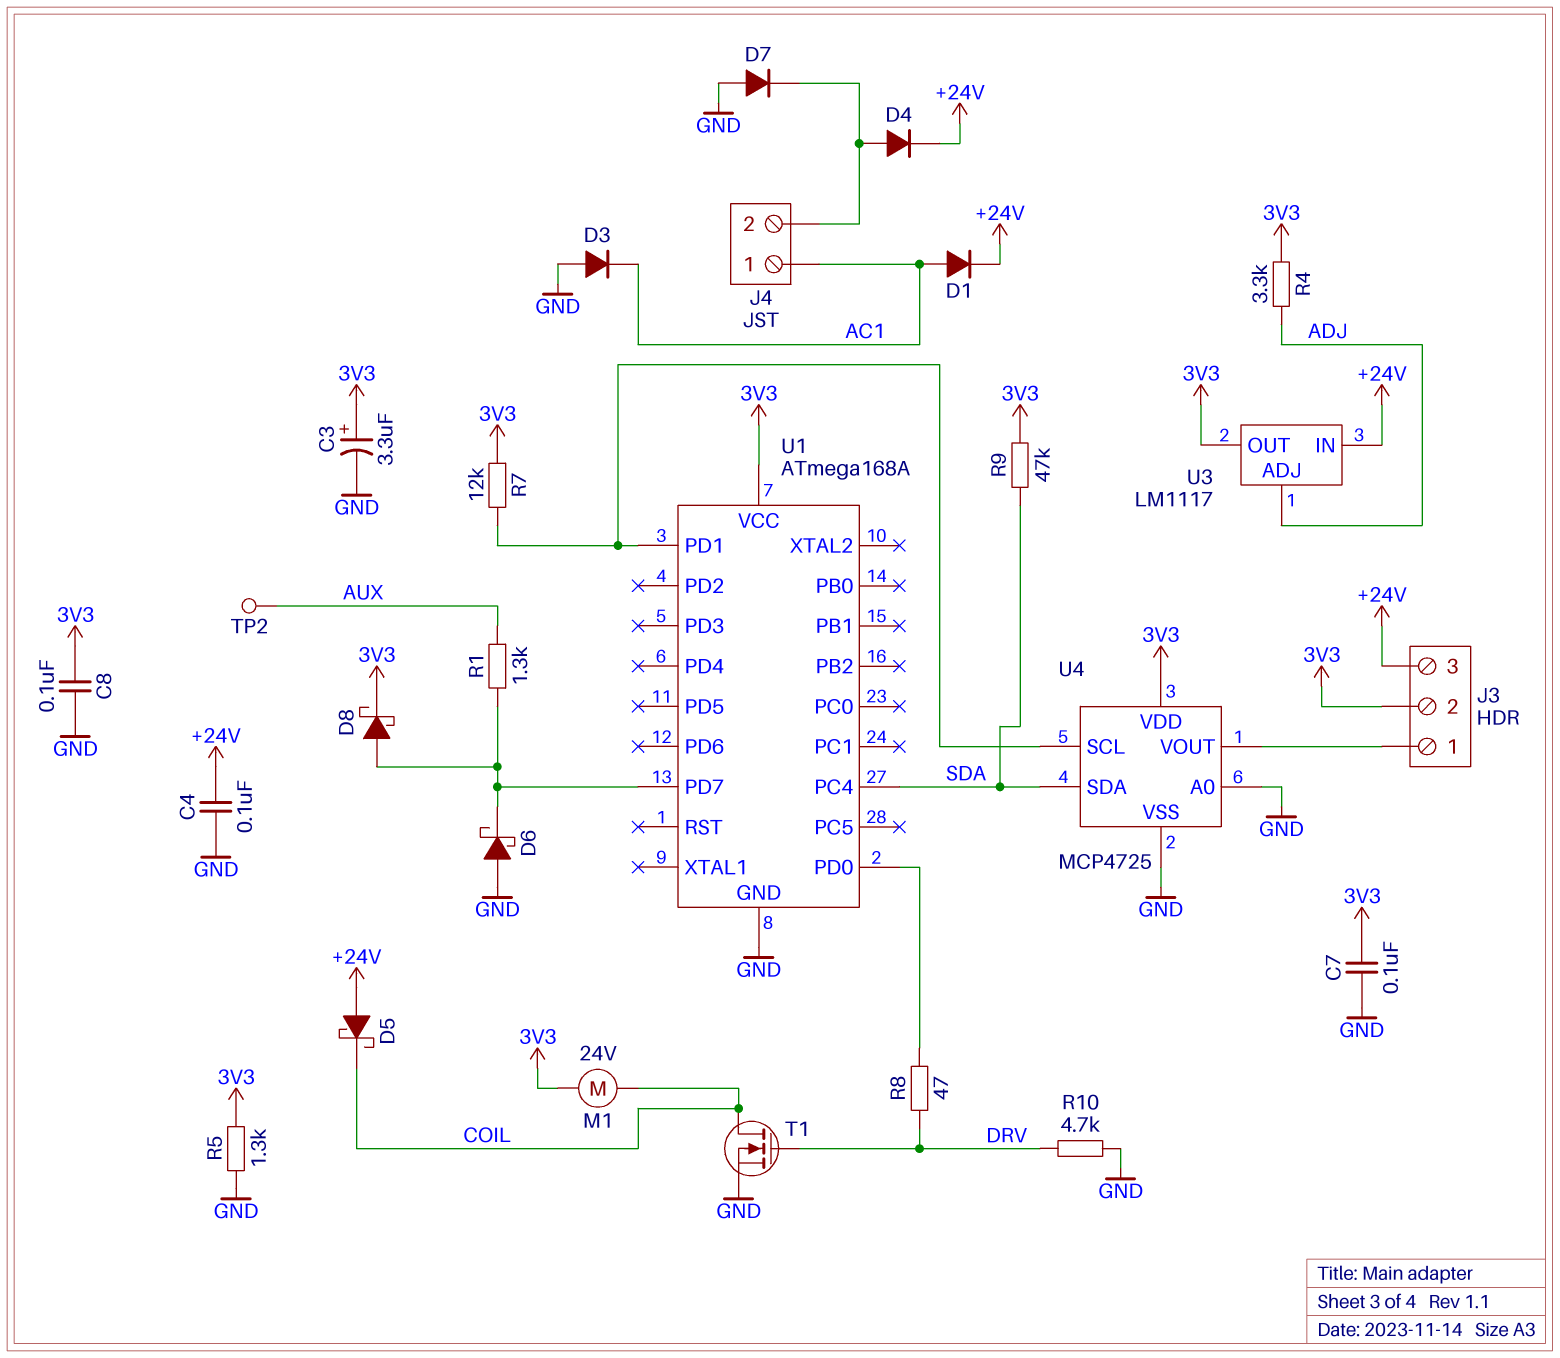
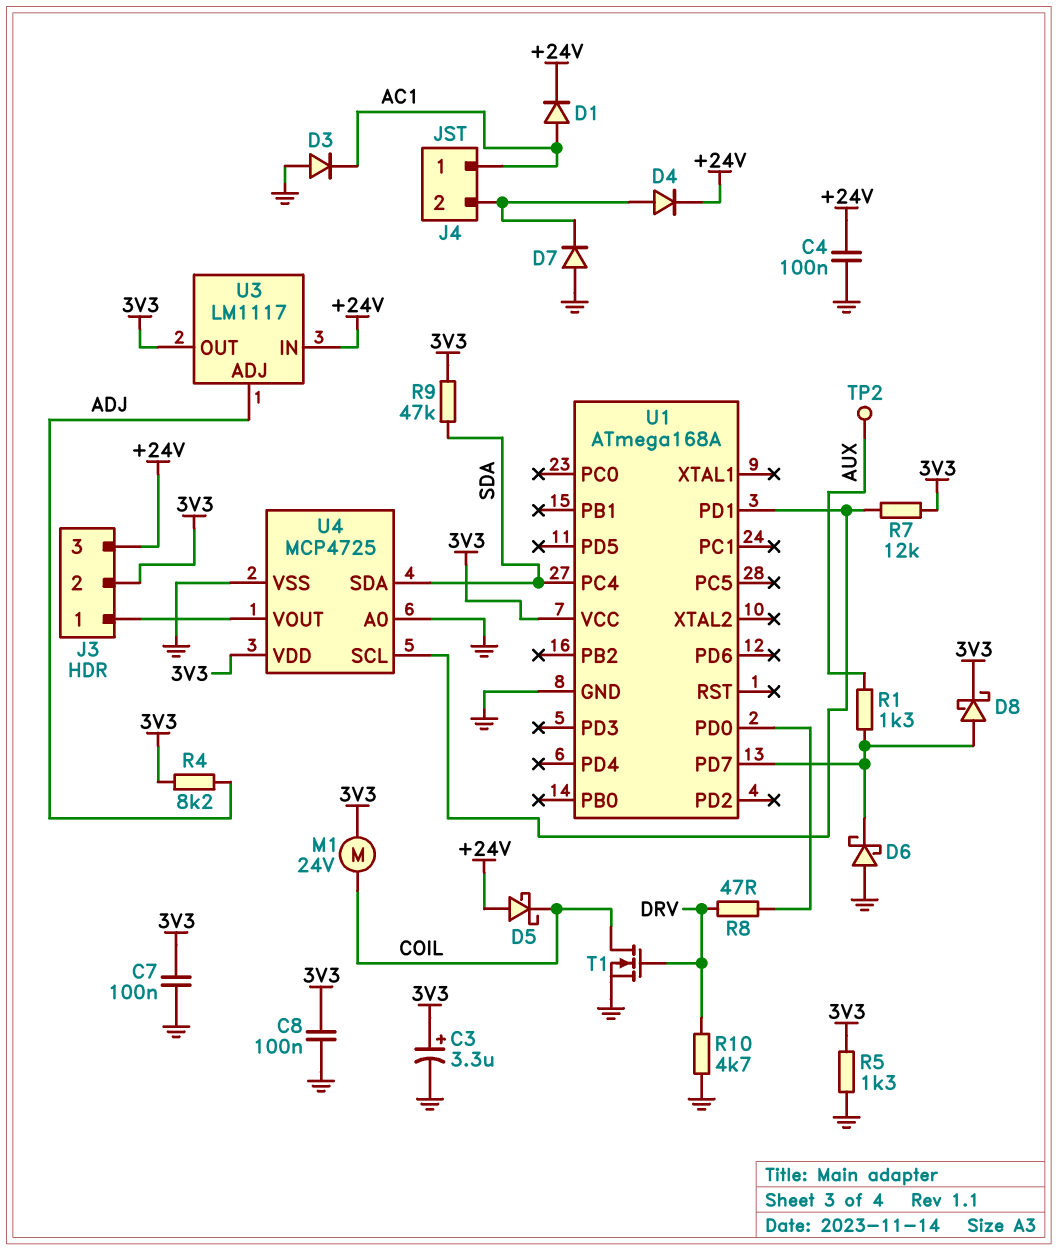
R4: 3.3k (3V3, ADJ) -> 8.2k (3V3, ADJ)

